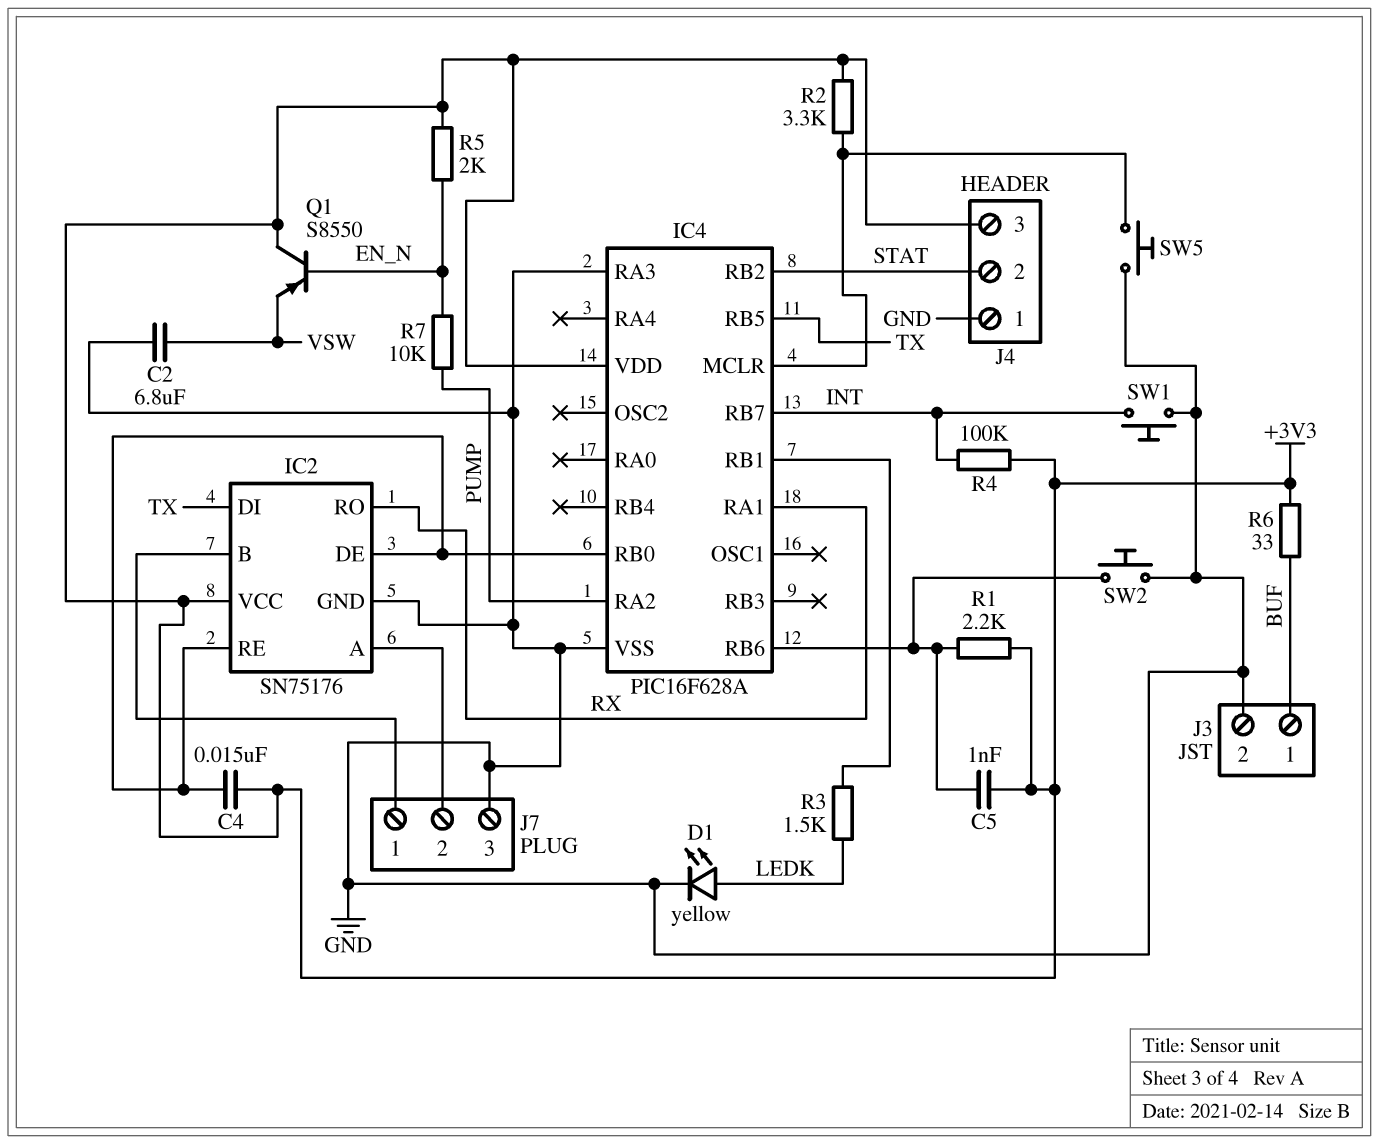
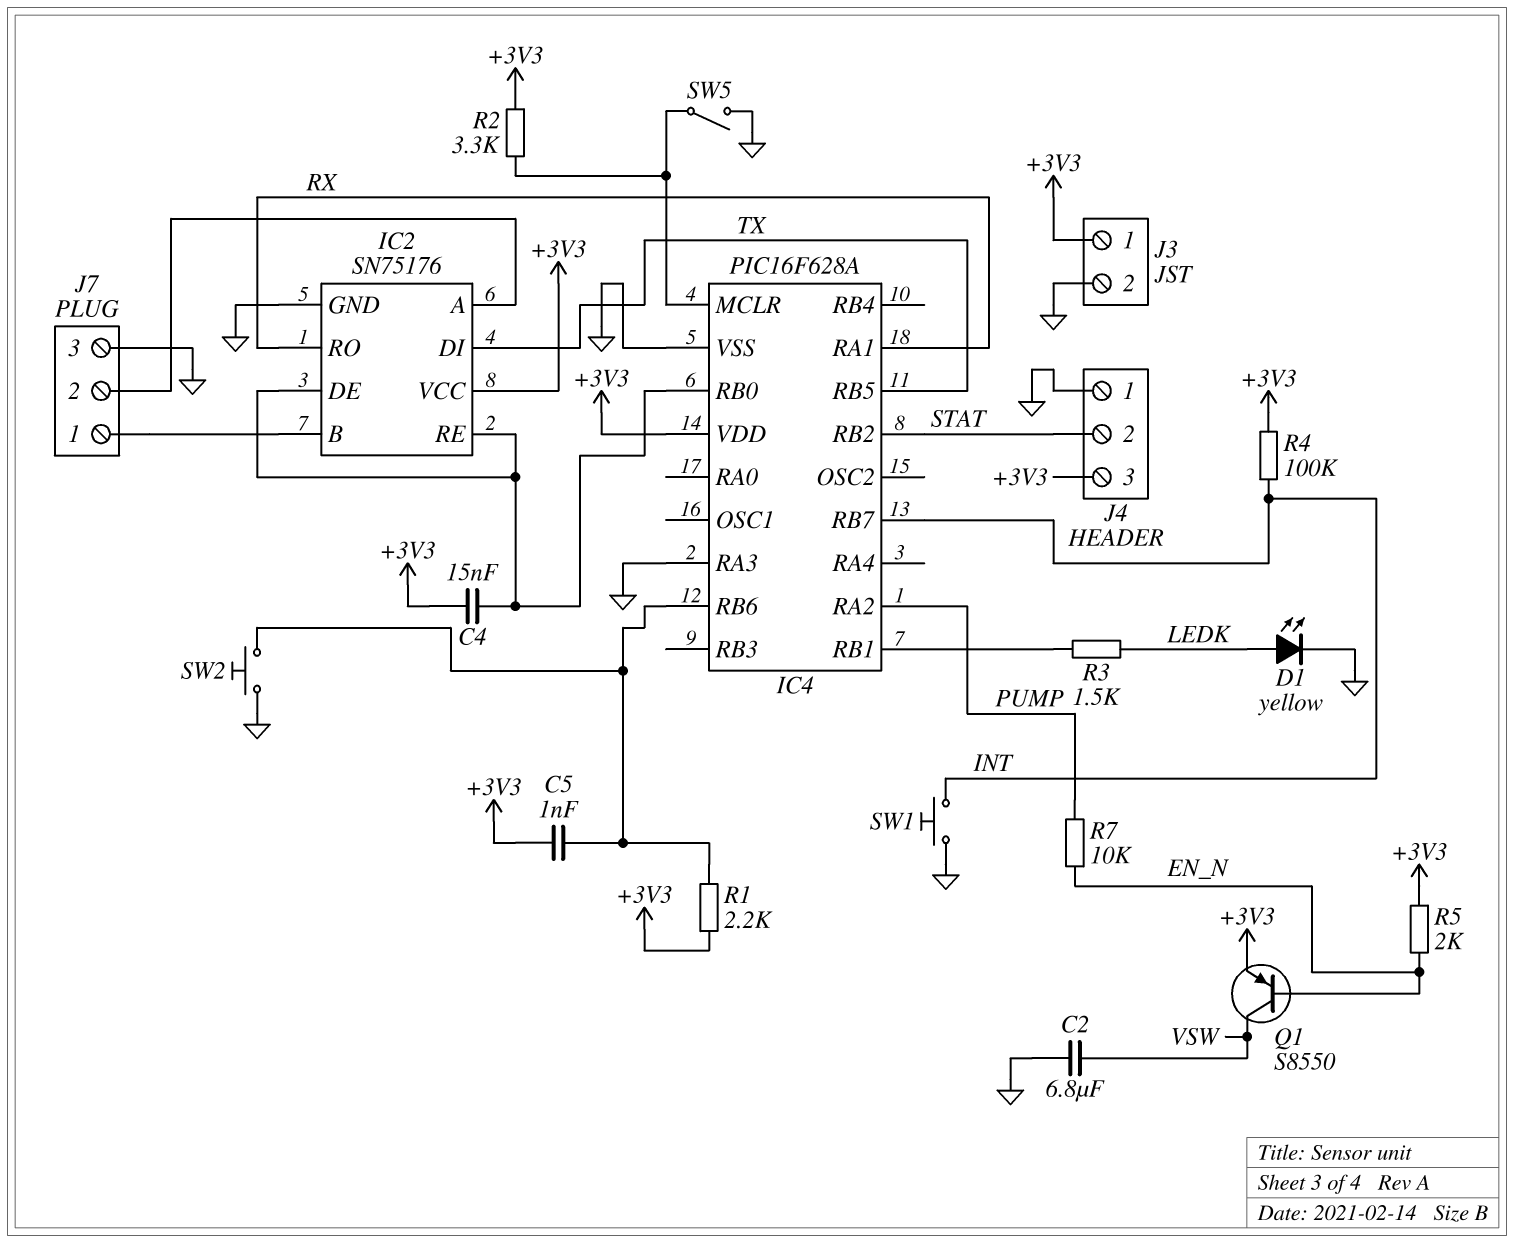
J3 pin 1: BUF -> +3V3
Q1: PNP S8550 (B EN_N, C +3V3, E VSW) -> PNP S8550 (B EN_N, C VSW, E +3V3)
R6: 33 (+3V3, BUF) -> none
SW5: button (GND, IC4/MCLR) -> switch (GND, IC4/MCLR)

